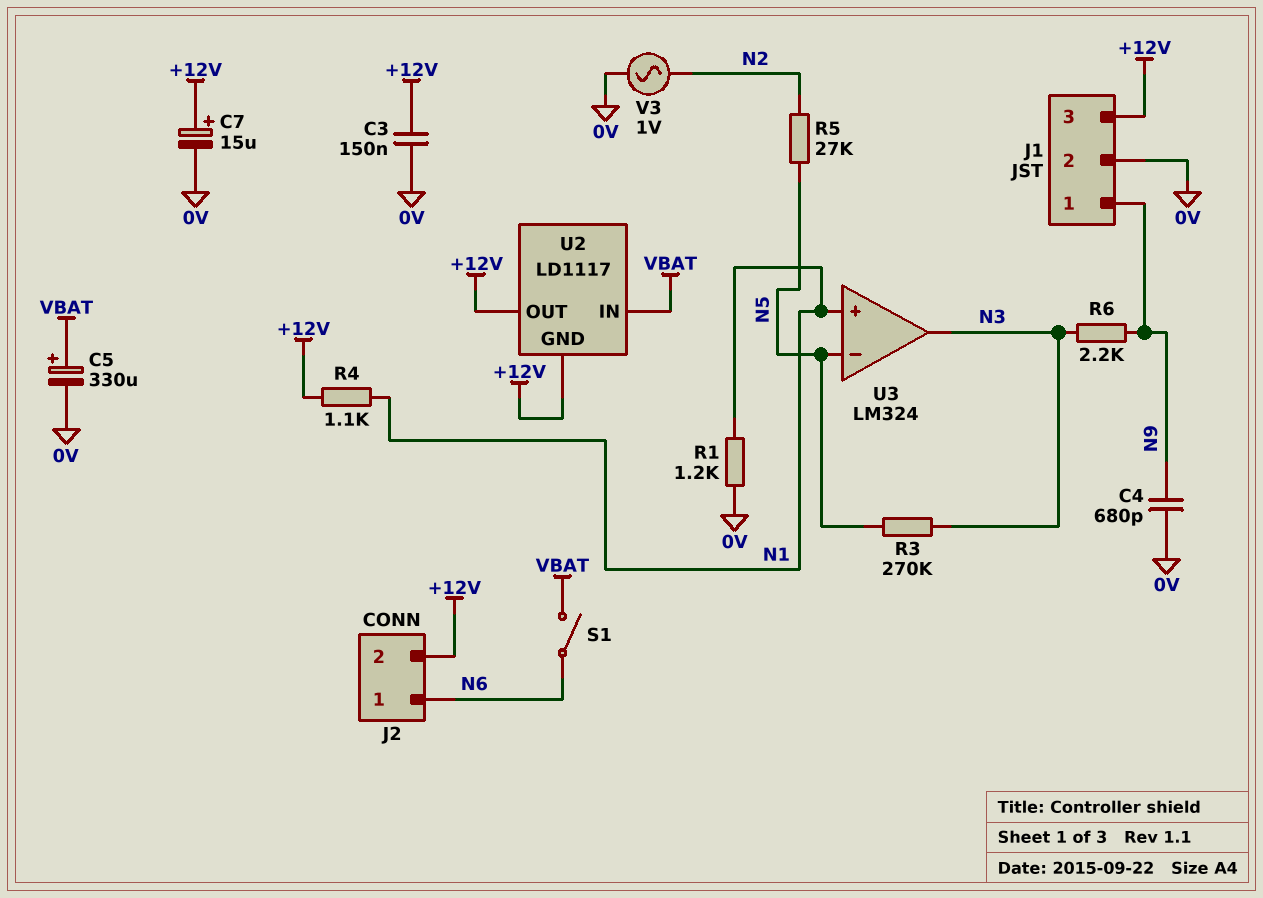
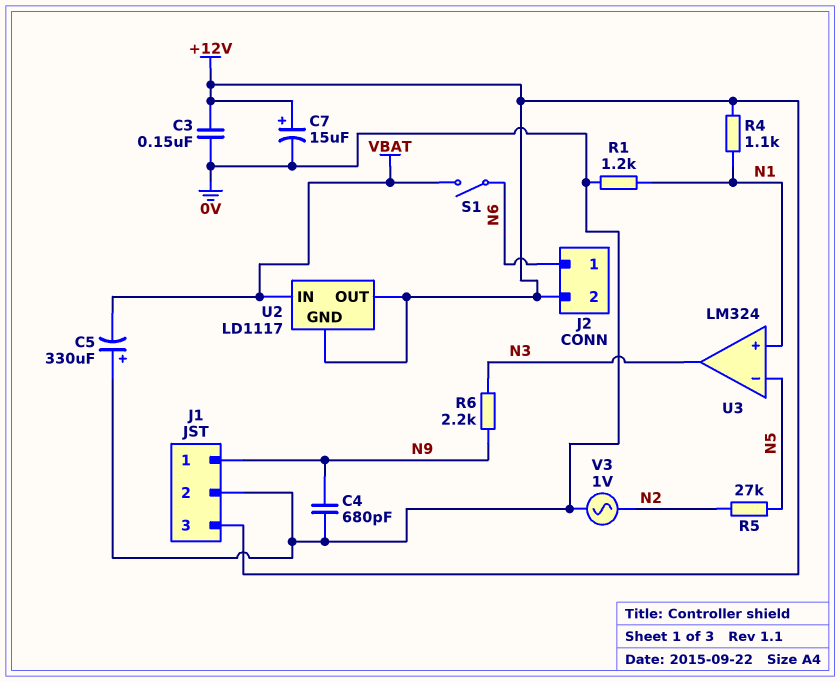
C5: 330uF (plus VBAT, minus 0V) -> 330uF (plus 0V, minus VBAT)
R3: 270k (N3, N5) -> none

